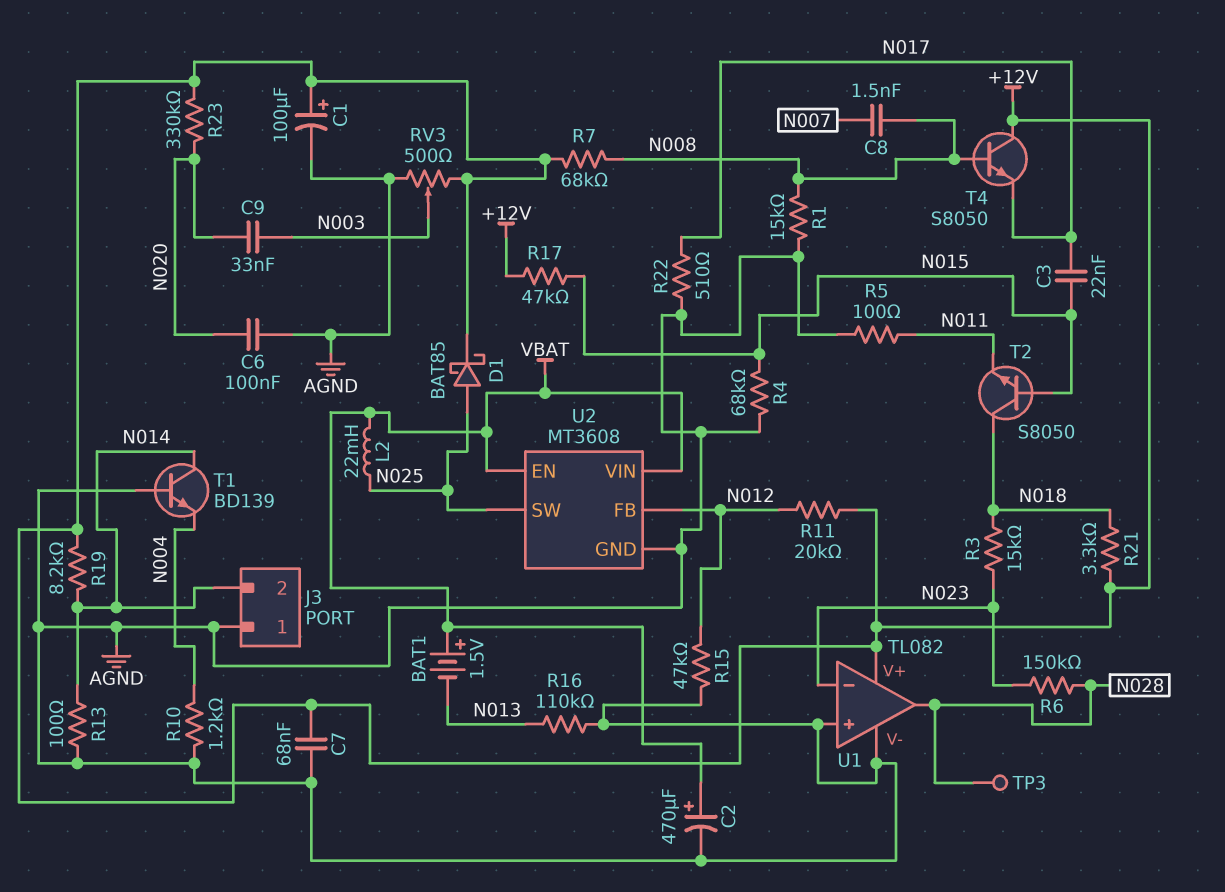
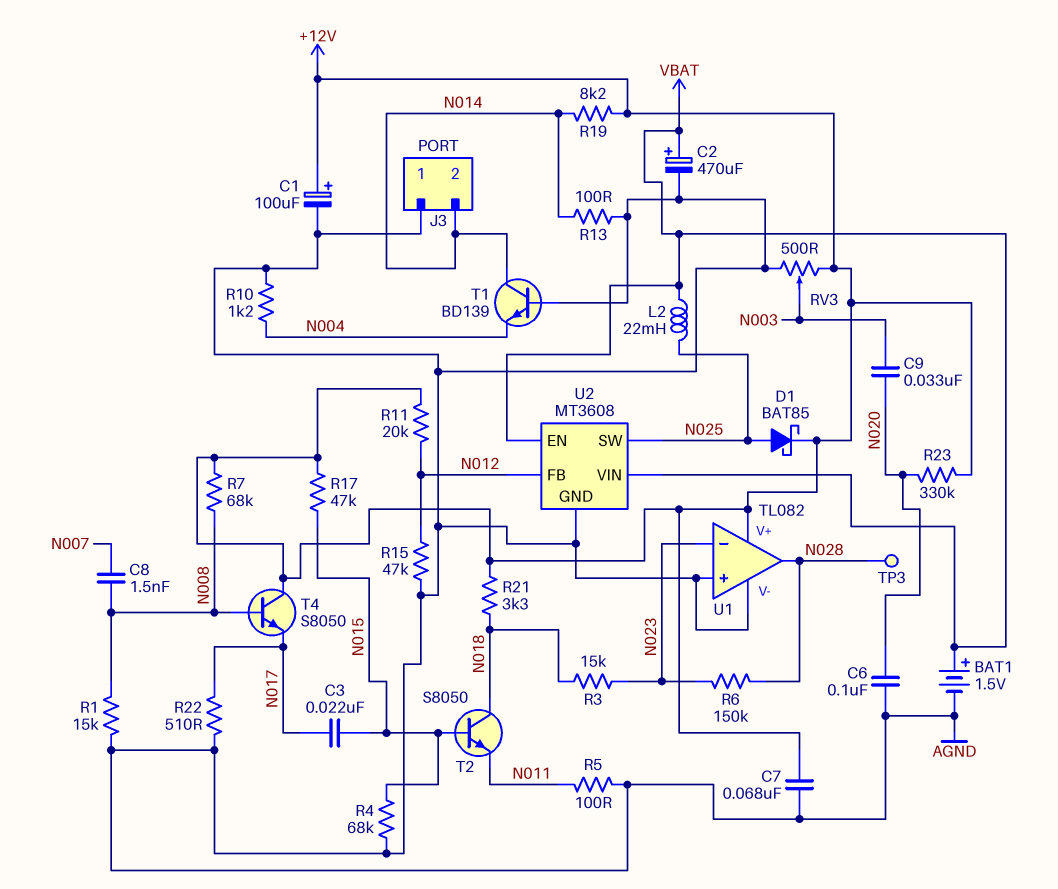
BAT1: 1.5V (plus VBAT, minus N013) -> 1.5V (plus VBAT, minus AGND)
R16: 110k (AGND, N013) -> none

